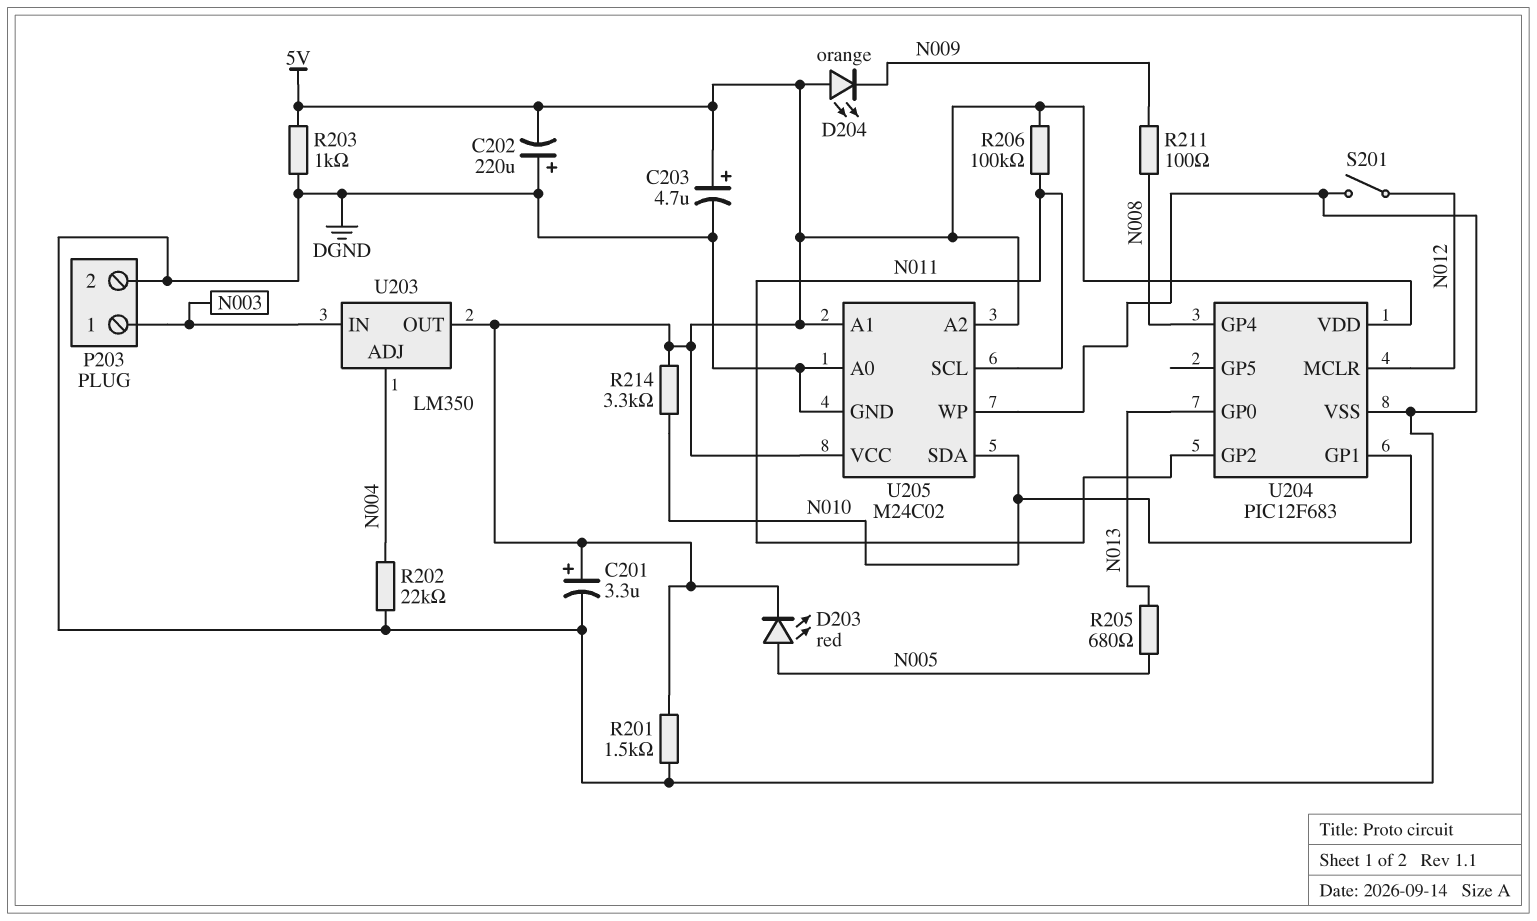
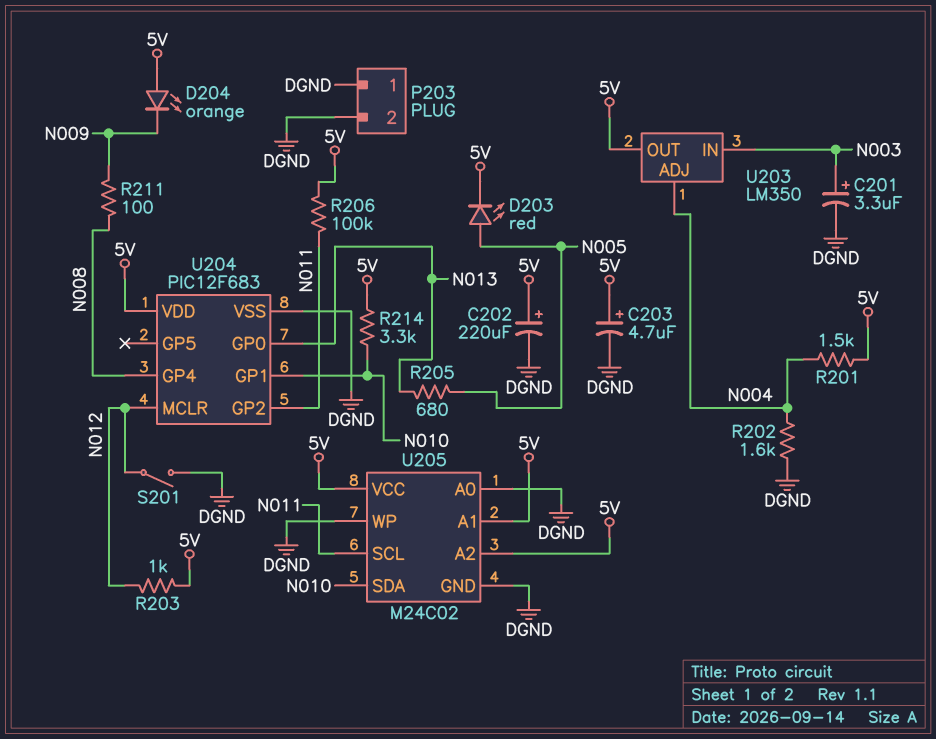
C201: 3.3uF (plus 5V, minus DGND) -> 3.3uF (plus N003, minus DGND)
C202: 220uF (plus DGND, minus 5V) -> 220uF (plus 5V, minus DGND)
P203 pin 1: N003 -> DGND
R201: 1.5k (5V, DGND) -> 1.5k (5V, N004)
R202: 22k (DGND, N004) -> 1.6k (DGND, N004)
R203: 1k (5V, DGND) -> 1k (5V, N012)

